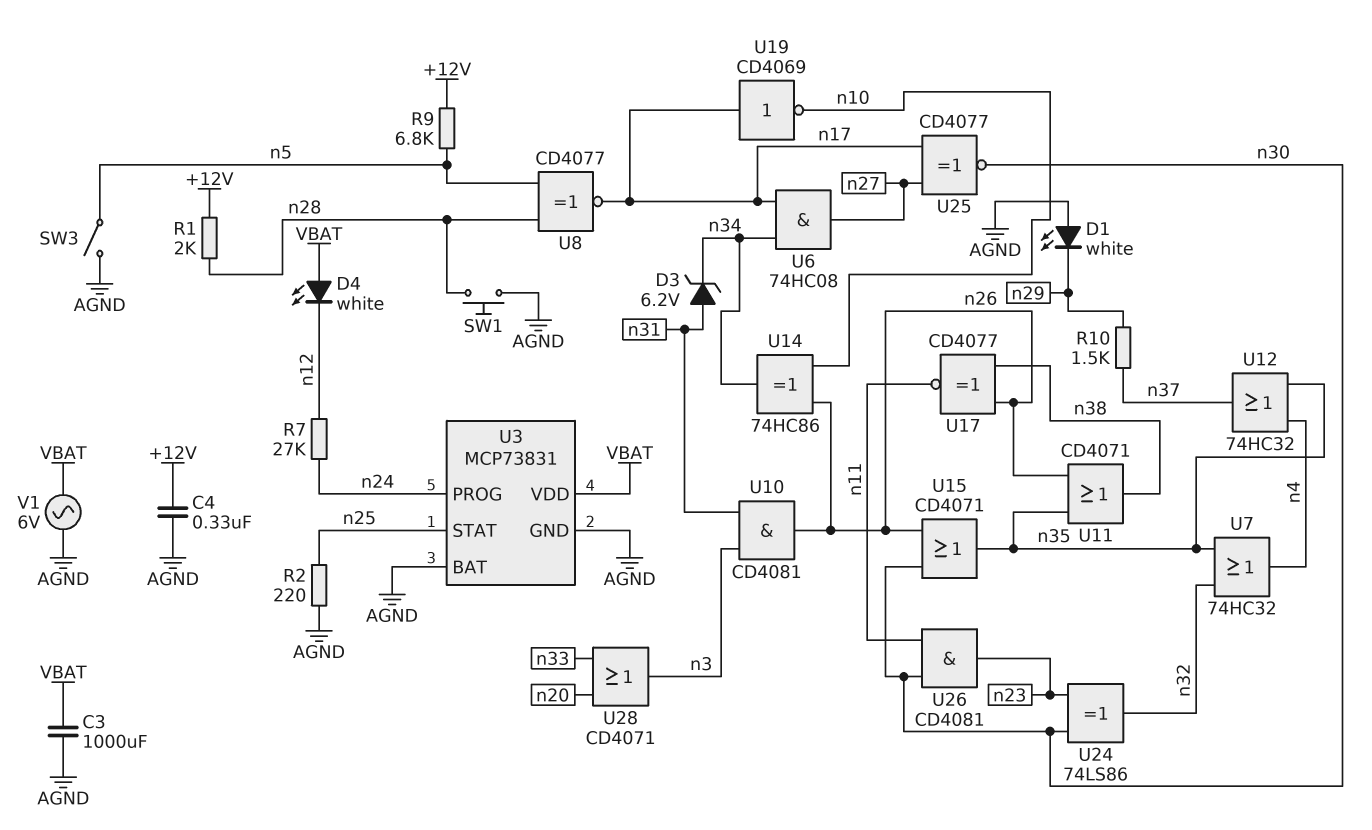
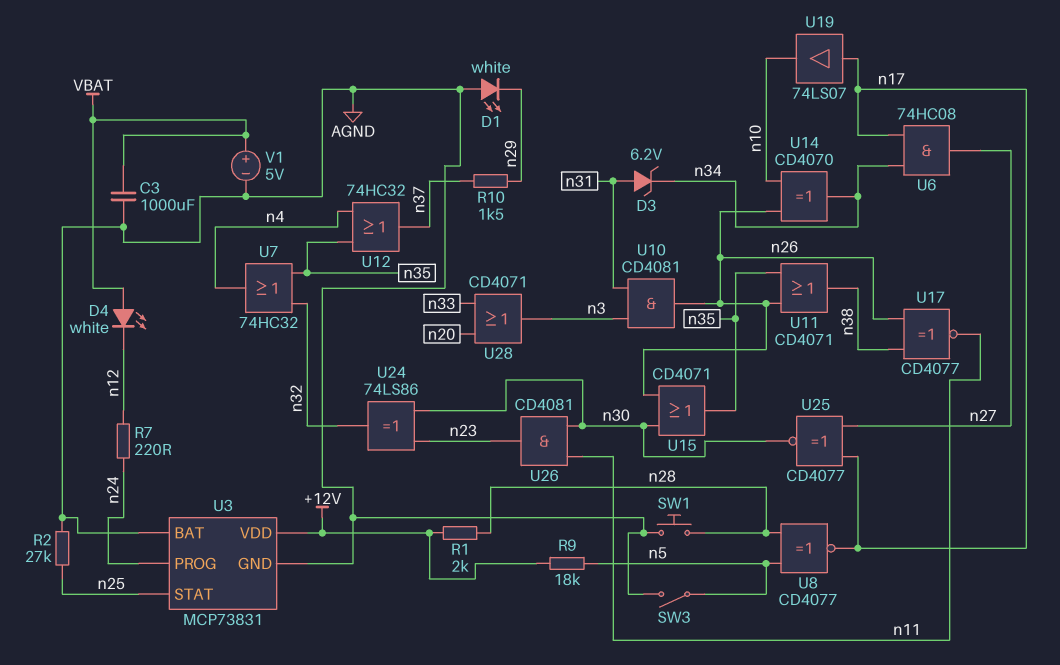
C4: 330nF (+12V, AGND) -> none
R2: 220 (AGND, n25) -> 27k (AGND, n25)
R7: 27k (n12, n24) -> 220 (n12, n24)
R9: 6.8k (+12V, n5) -> 18k (+12V, n5)
U3 pin VDD: VBAT -> +12V
U14: XOR 74HC86 (in n10, in n26, out n34) -> XOR CD4070 (in n10, in n26, out n34)
U19: NOT CD4069 (in n17, out n10) -> buffer 74LS07 (in n17, out n10)
V1: AC 6V (AGND, VBAT) -> 5V (plus VBAT, minus AGND)

